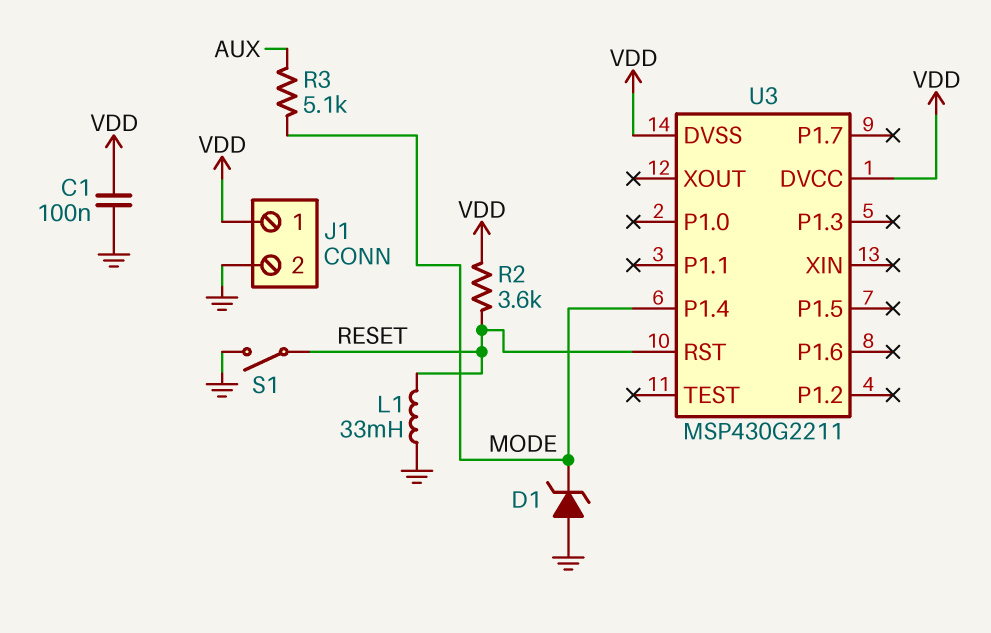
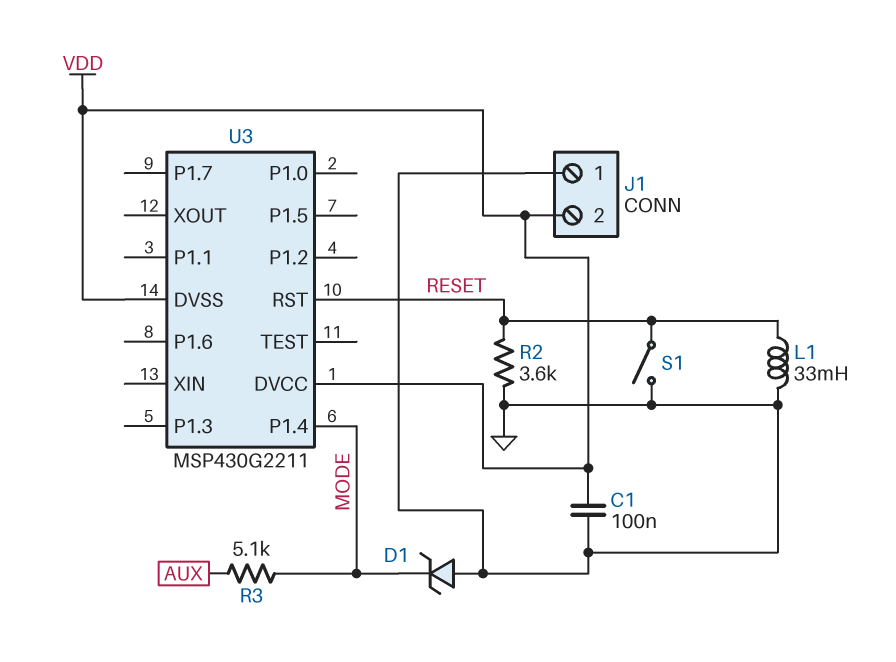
J1 pin 1: VDD -> GND
J1 pin 2: GND -> VDD
R2: 3.6k (RESET, VDD) -> 3.6k (GND, RESET)

